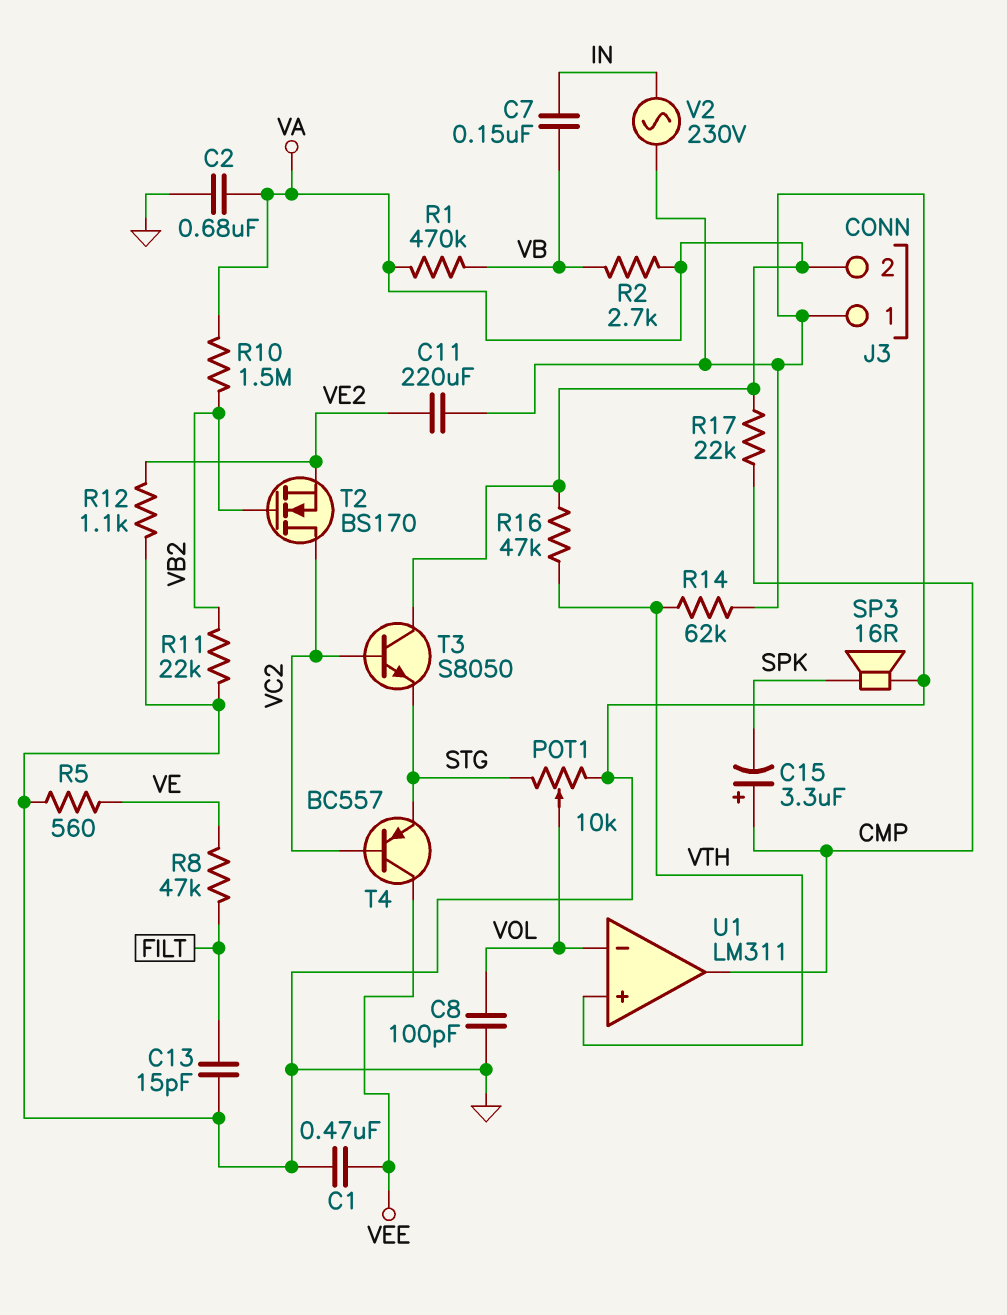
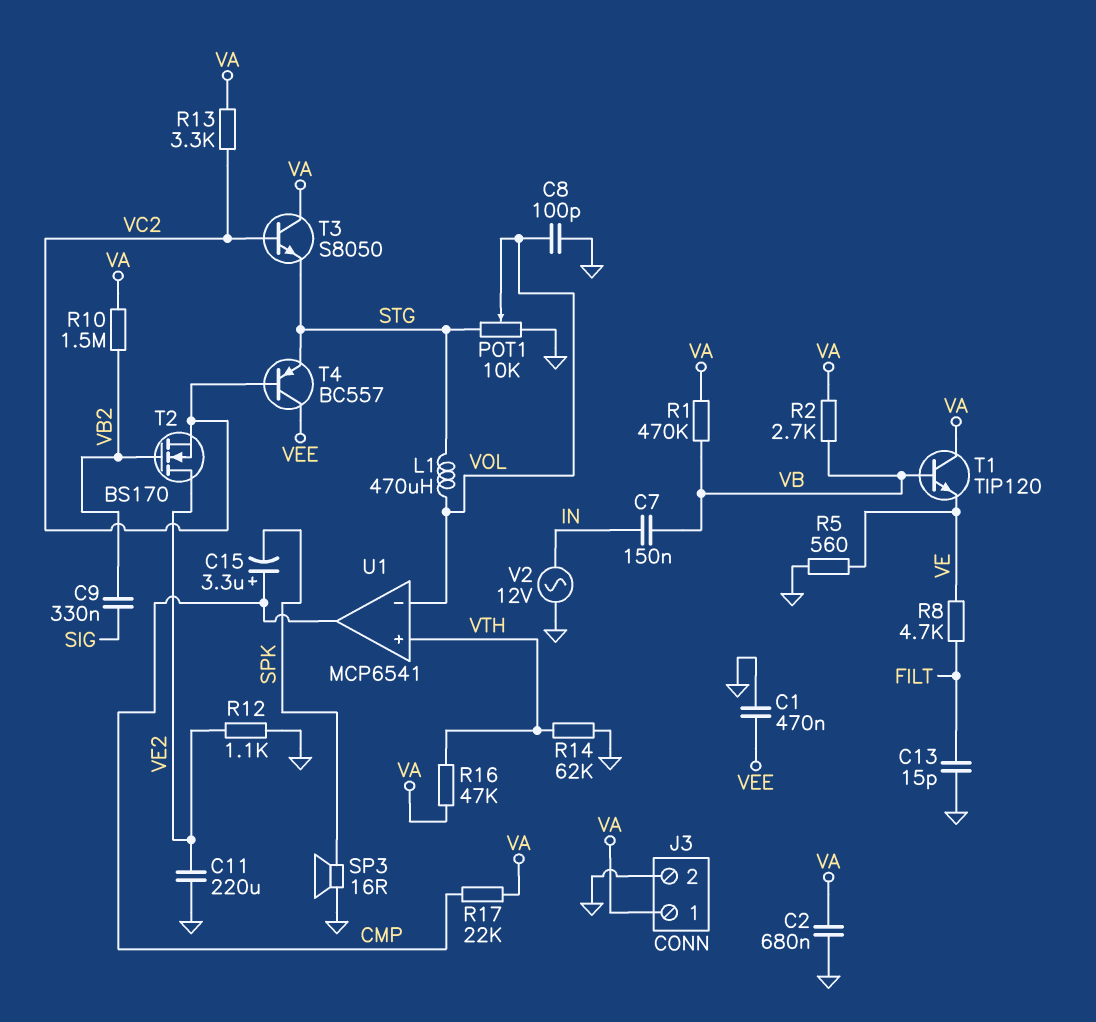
C9: none -> 330nF (SIG, VB2)
J3 pin 1: GND -> VA
J3 pin 2: VA -> GND
L1: none -> 470uH (STG, VOL)
R8: 47k (FILT, VE) -> 4.7k (FILT, VE)
R11: 22k (GND, VB2) -> none
R13: none -> 3.3k (VA, VC2)
T1: none -> NPN TIP120 (B VB, C VA, E VE)
T2: NMOS BS170 (G VB2, D VC2, S VE2) -> NMOS BS170 (G VB2, D VE2, S VC2)
U1: LM311 -> MCP6541
V2: AC 230V (GND, IN) -> AC 12V (GND, IN)

